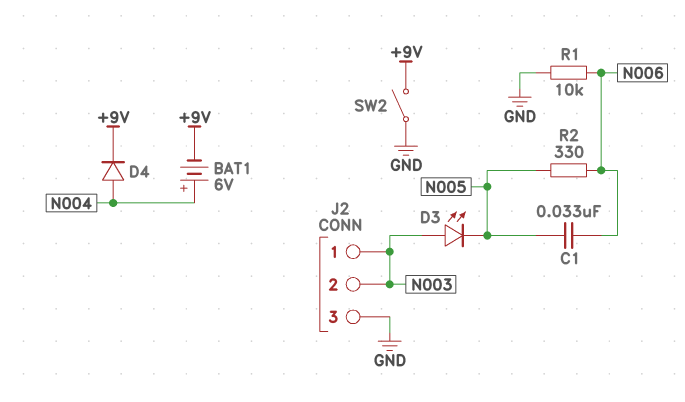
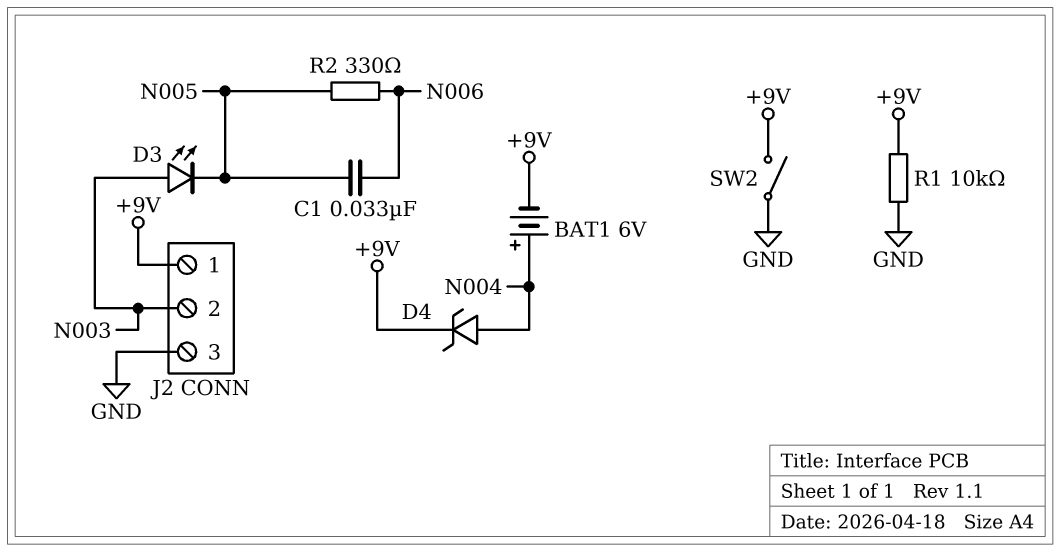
D4: diode (A N004, K +9V) -> zener (A N004, K +9V)
J2 pin 1: N003 -> +9V
R1: 10k (GND, N006) -> 10k (+9V, GND)

